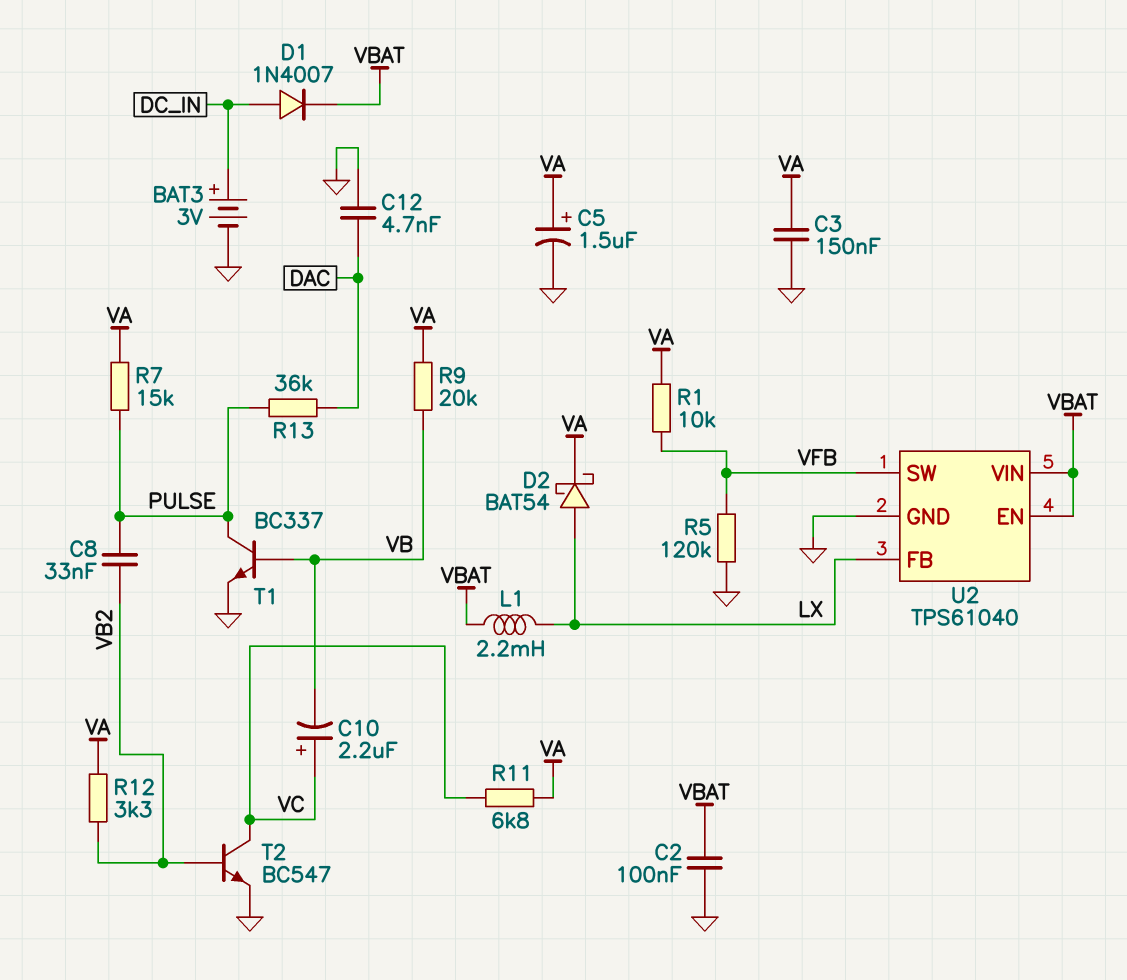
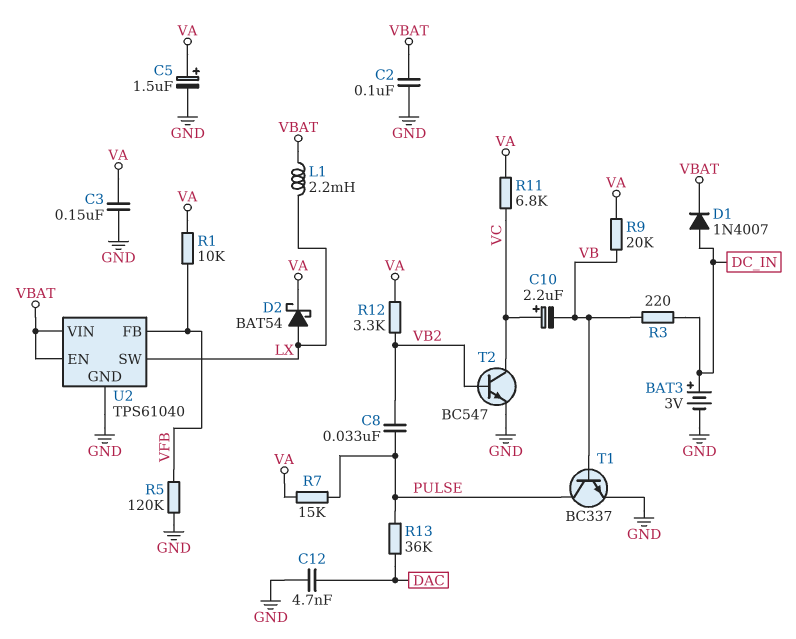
R3: none -> 220 (DC_IN, VB)
U2 pin FB: LX -> VFB
U2 pin SW: VFB -> LX

